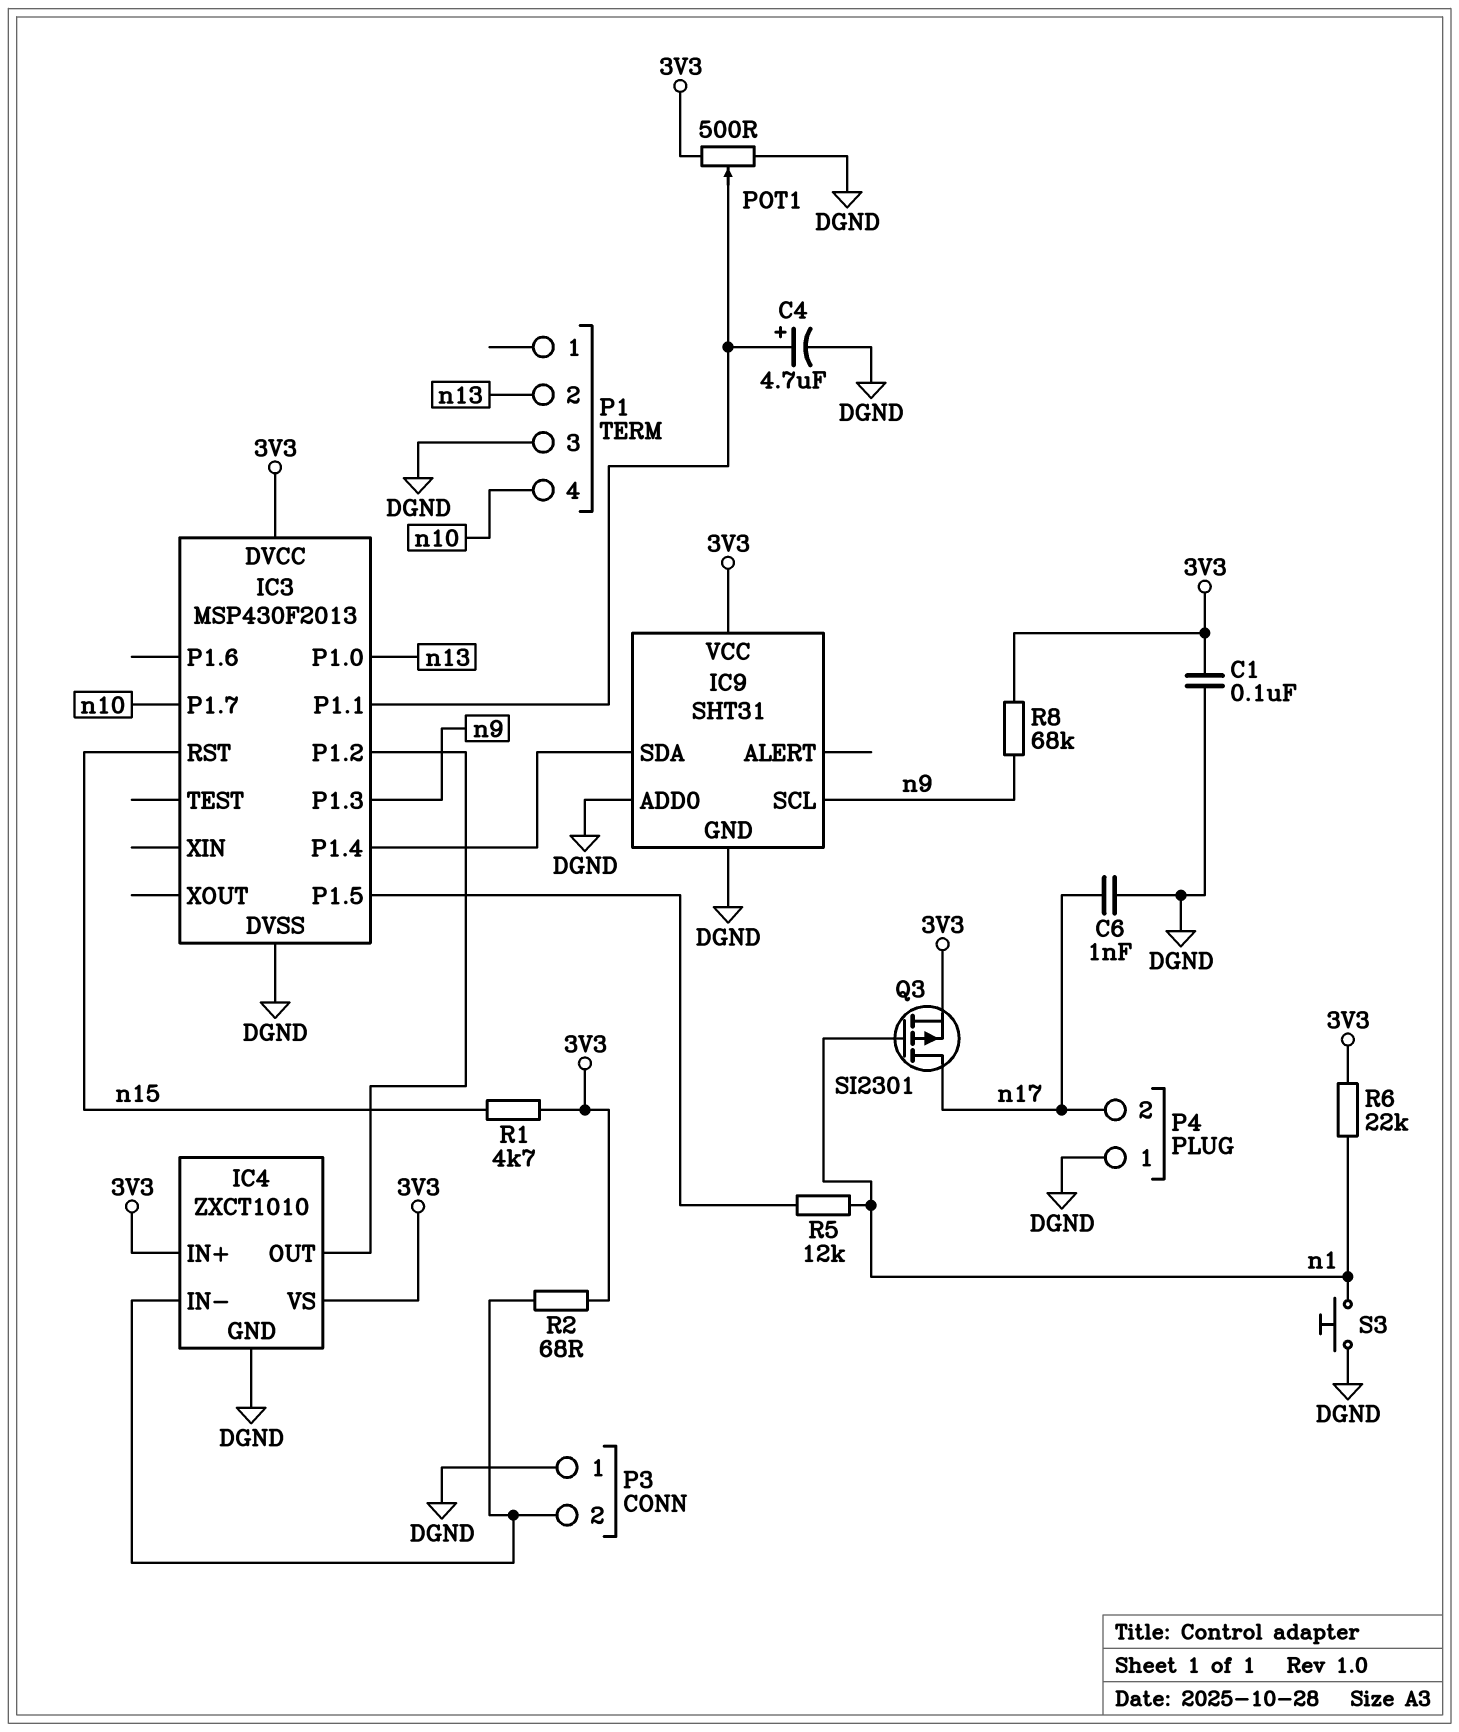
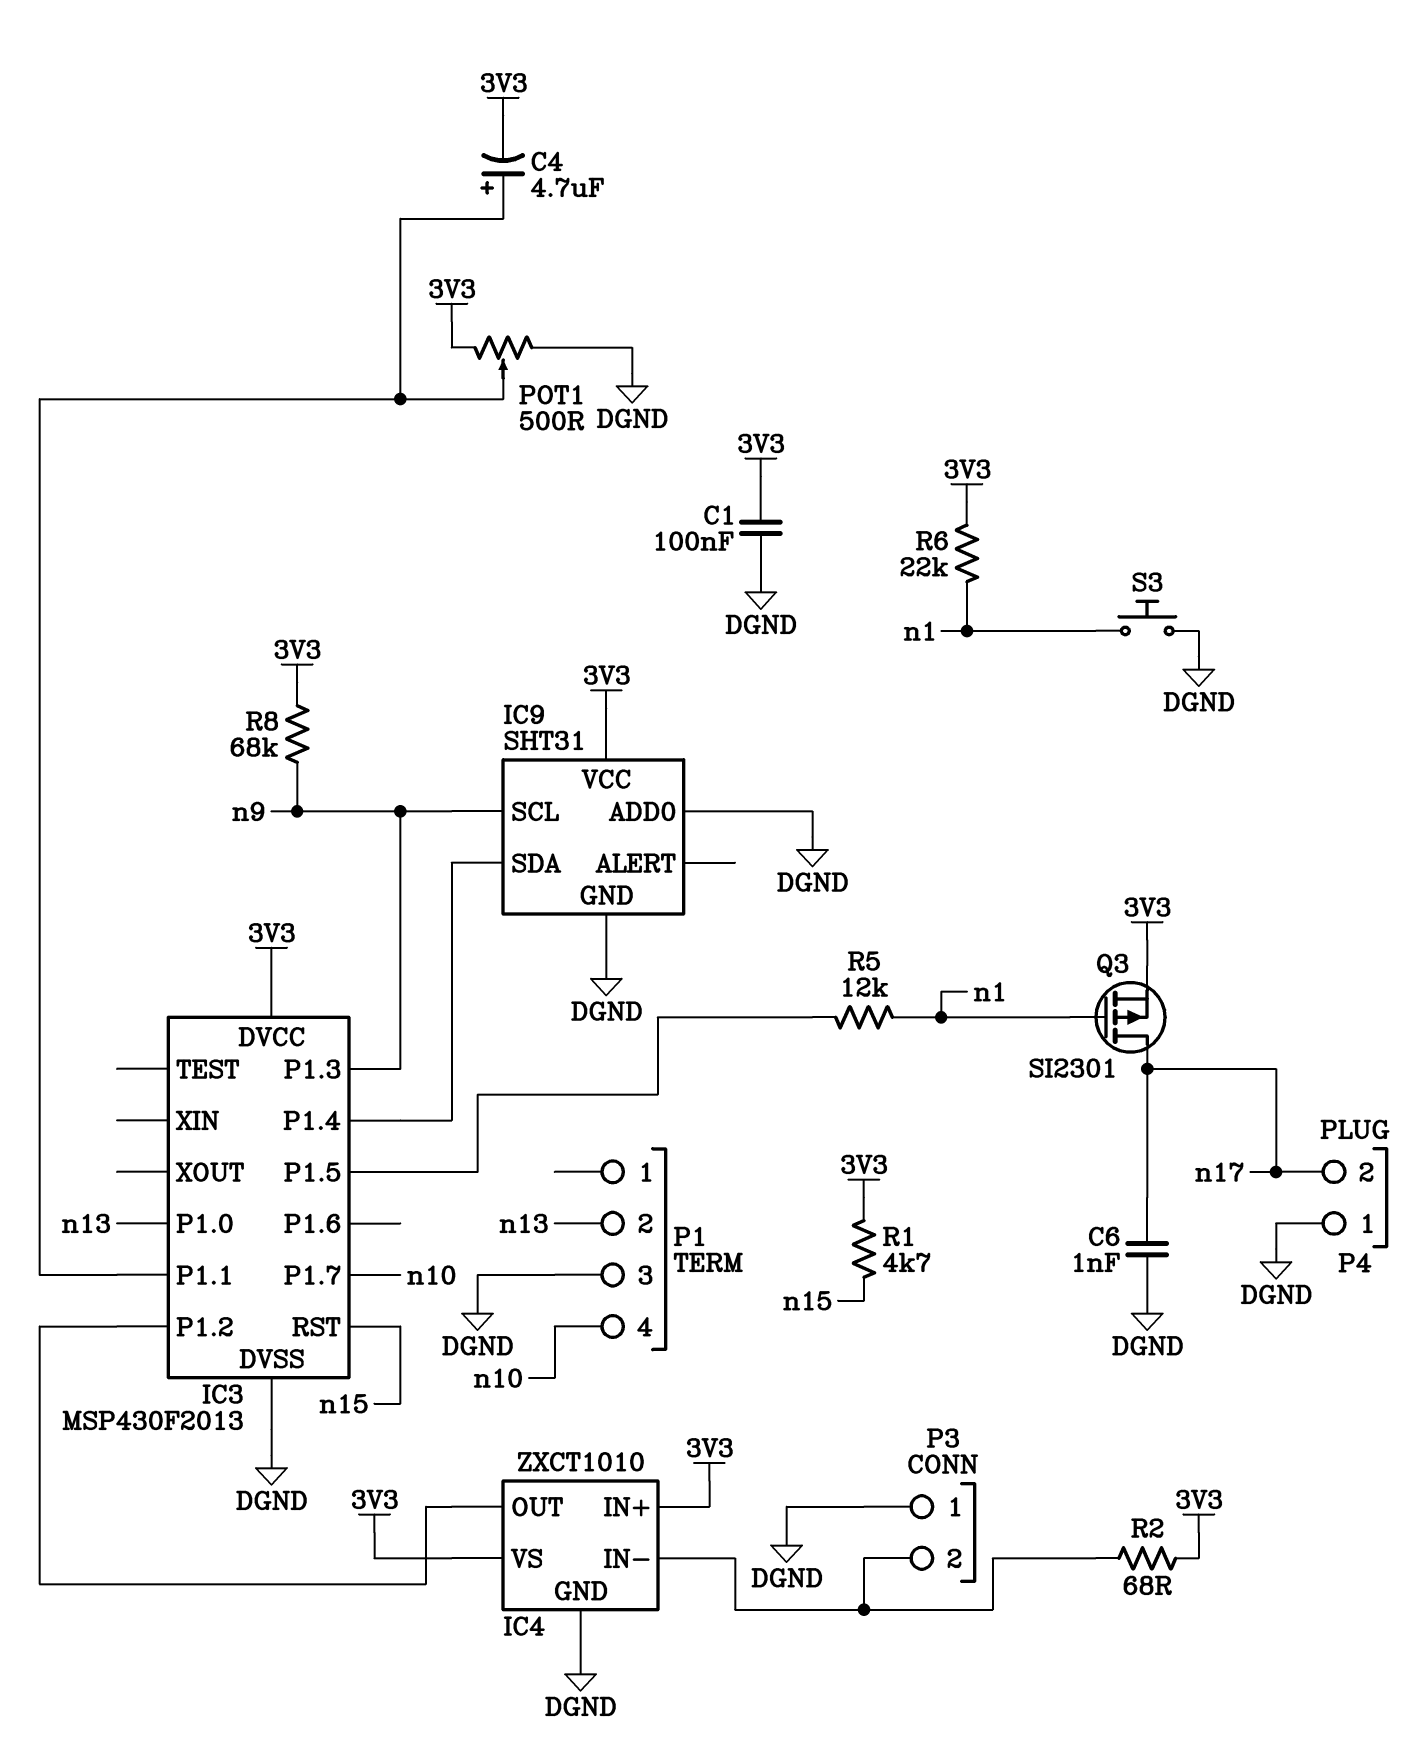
C4: 4.7uF (plus IC3/P1.1, minus DGND) -> 4.7uF (plus IC3/P1.1, minus 3V3)

